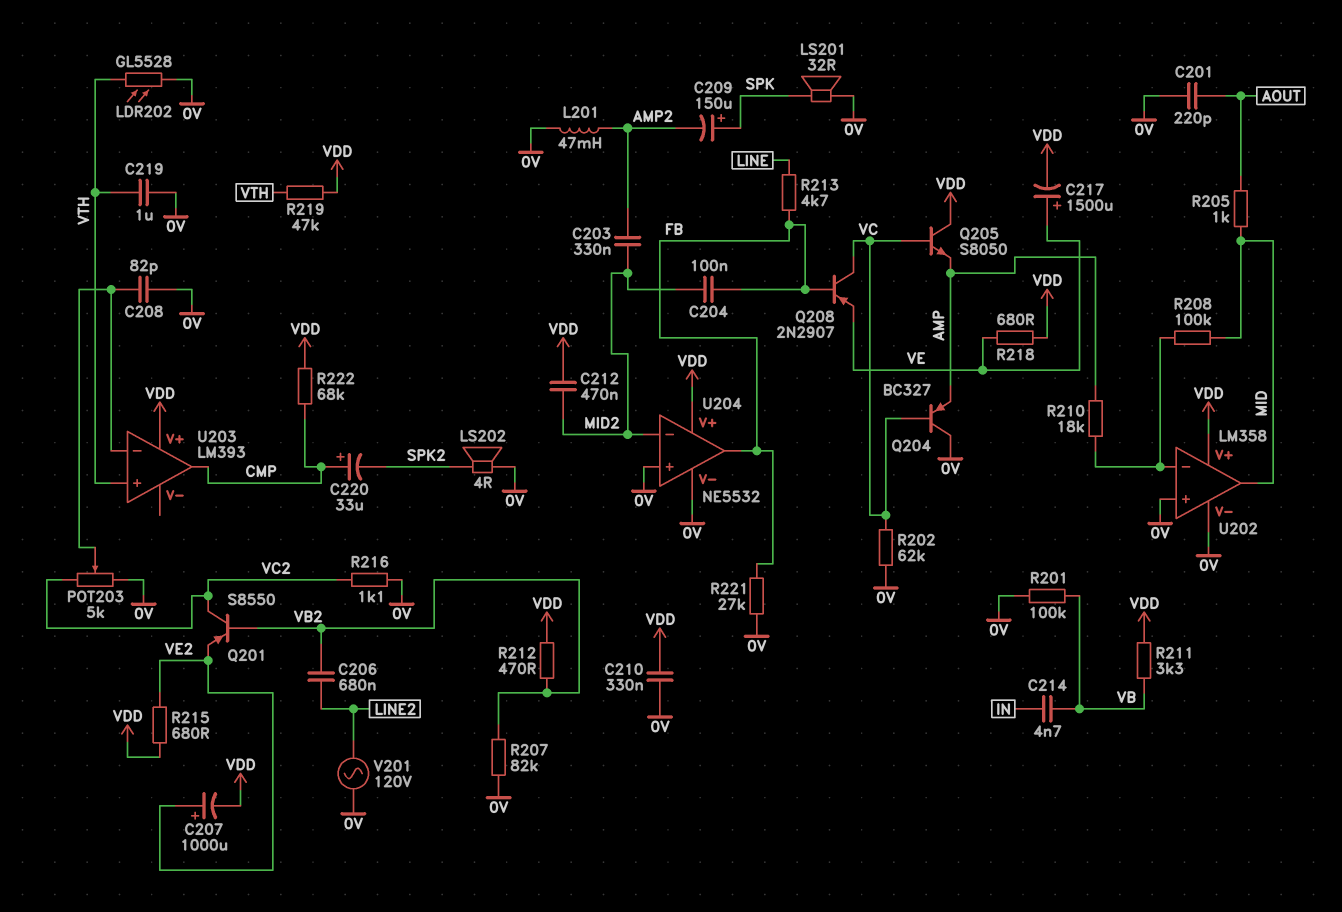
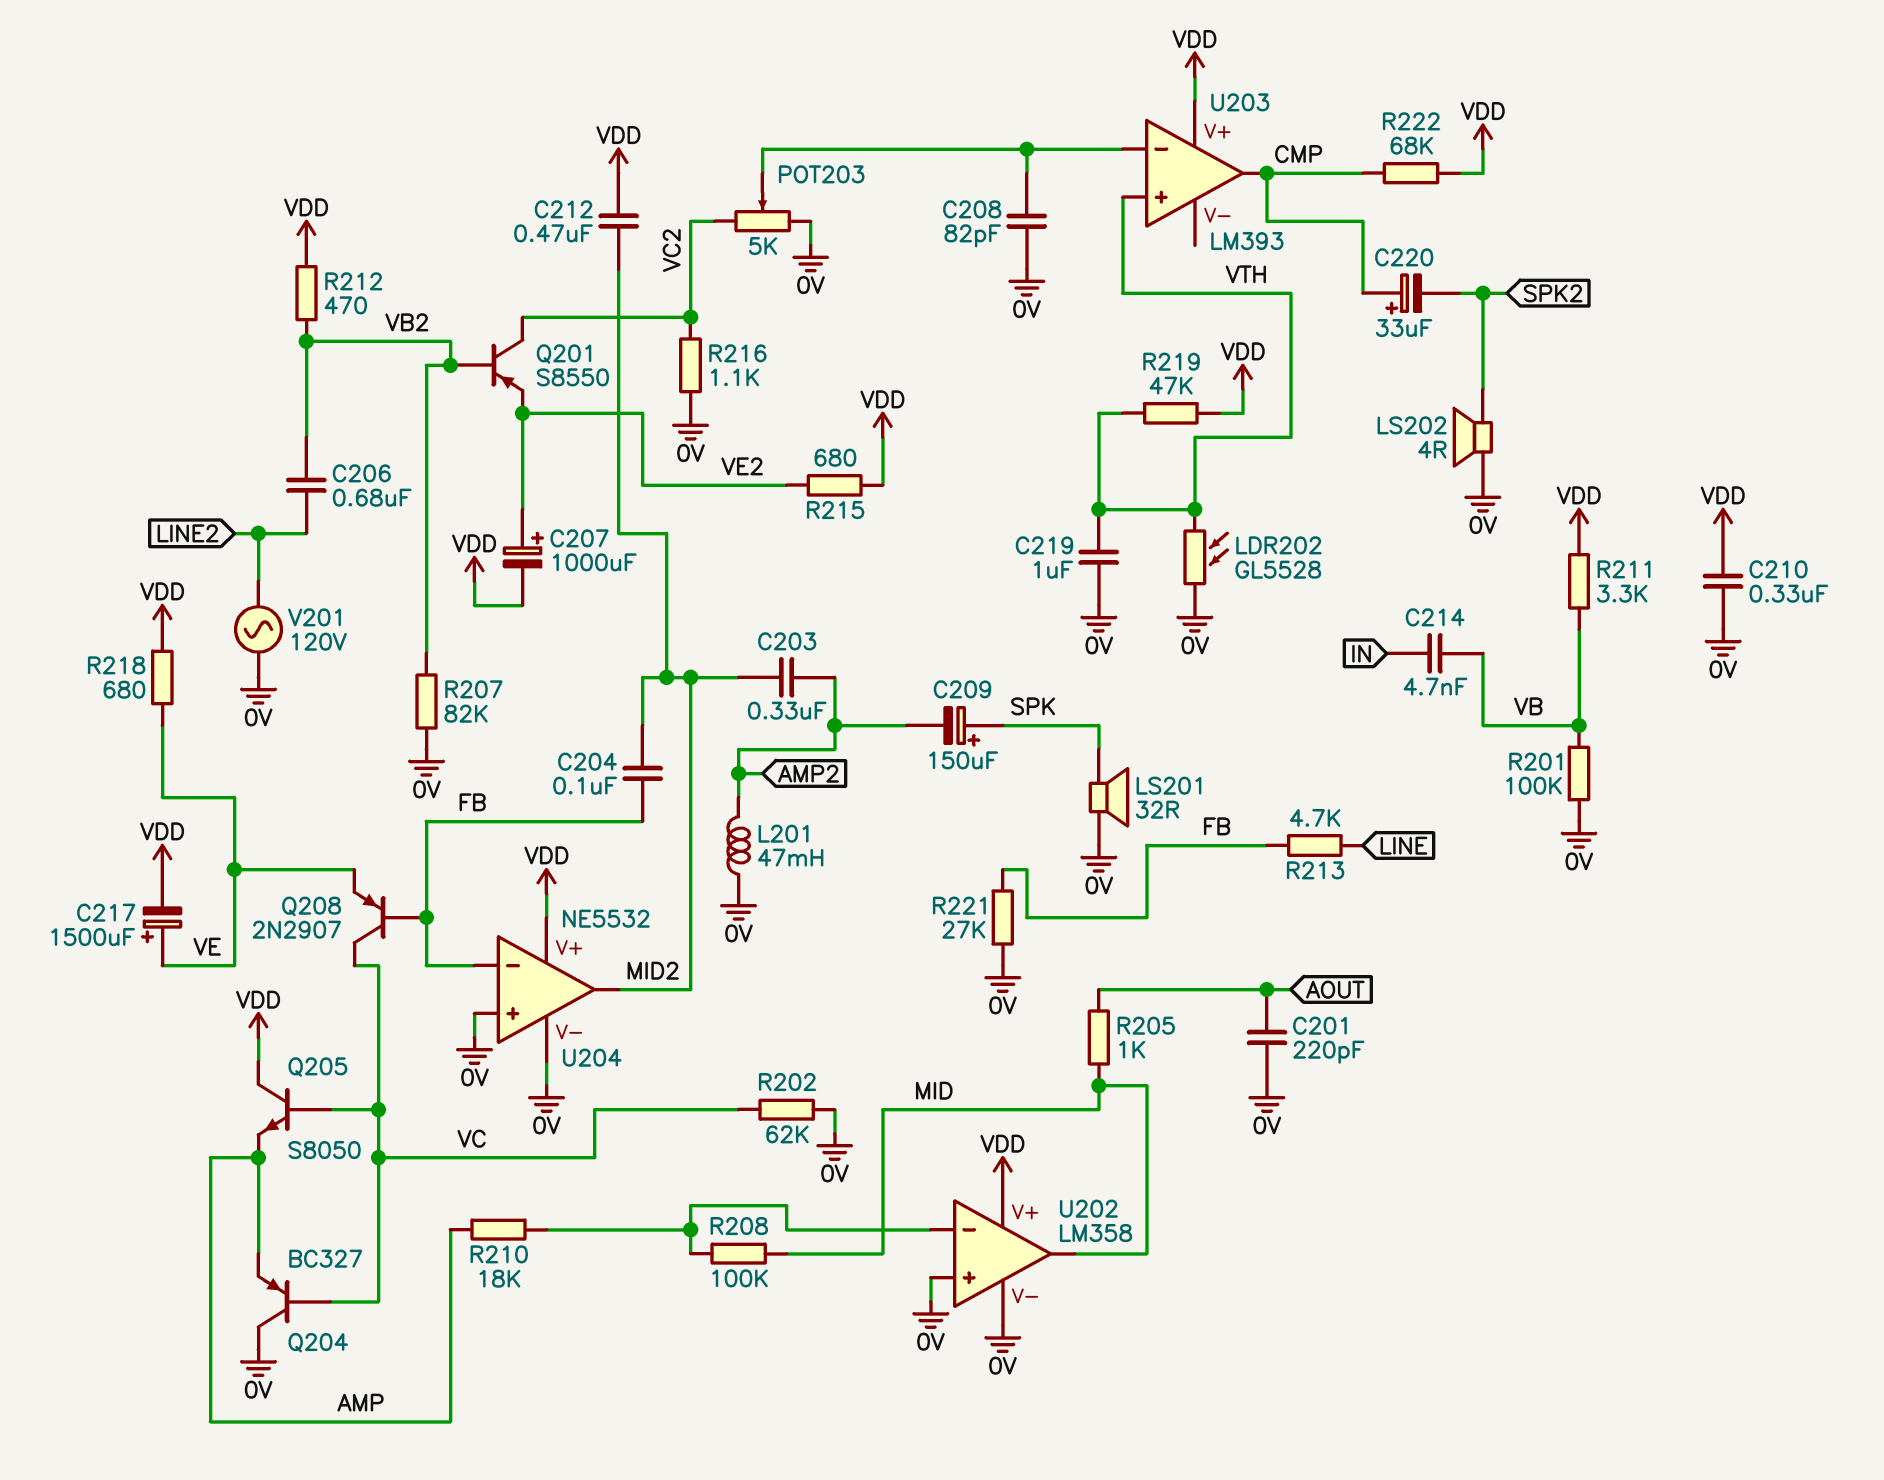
U204 pin in-: MID2 -> FB
U204 pin out: FB -> MID2

